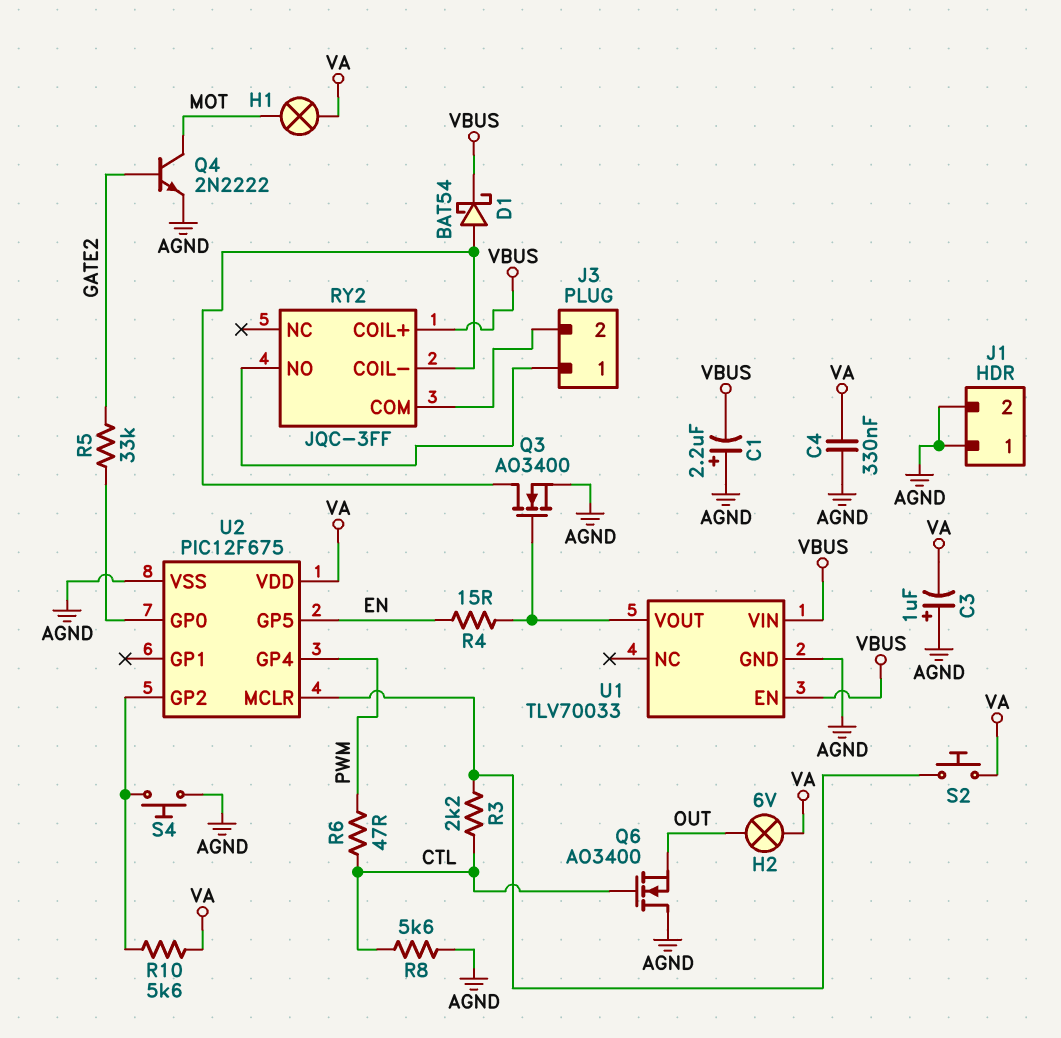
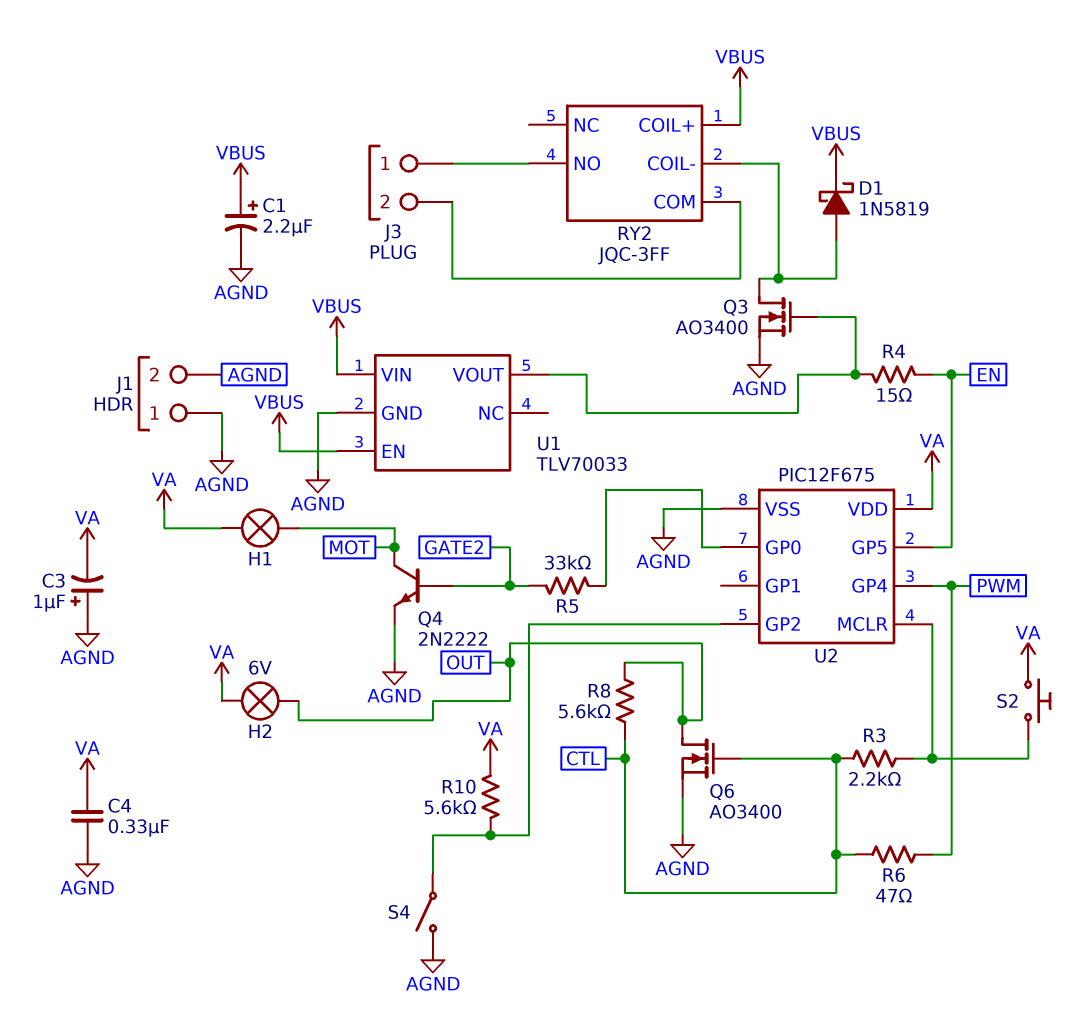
C1: 2.2uF (plus AGND, minus VBUS) -> 2.2uF (plus VBUS, minus AGND)
D1: schottky BAT54 (A RY2/COIL-, K VBUS) -> schottky 1N5819 (A RY2/COIL-, K VBUS)
Q6: NMOS AO3400 (G CTL, D AGND, S OUT) -> NMOS AO3400 (G CTL, D OUT, S AGND)
R8: 5.6k (AGND, CTL) -> 5.6k (CTL, OUT)
S4: button (AGND, U2/GP2) -> switch (AGND, U2/GP2)

